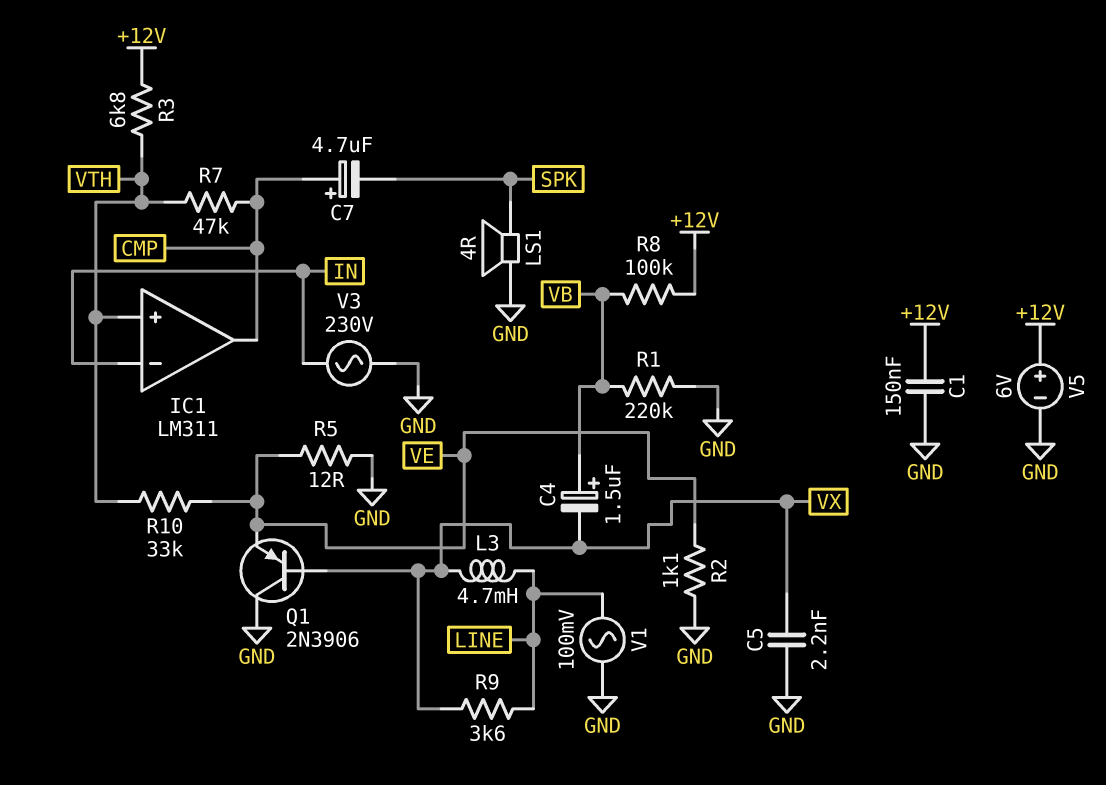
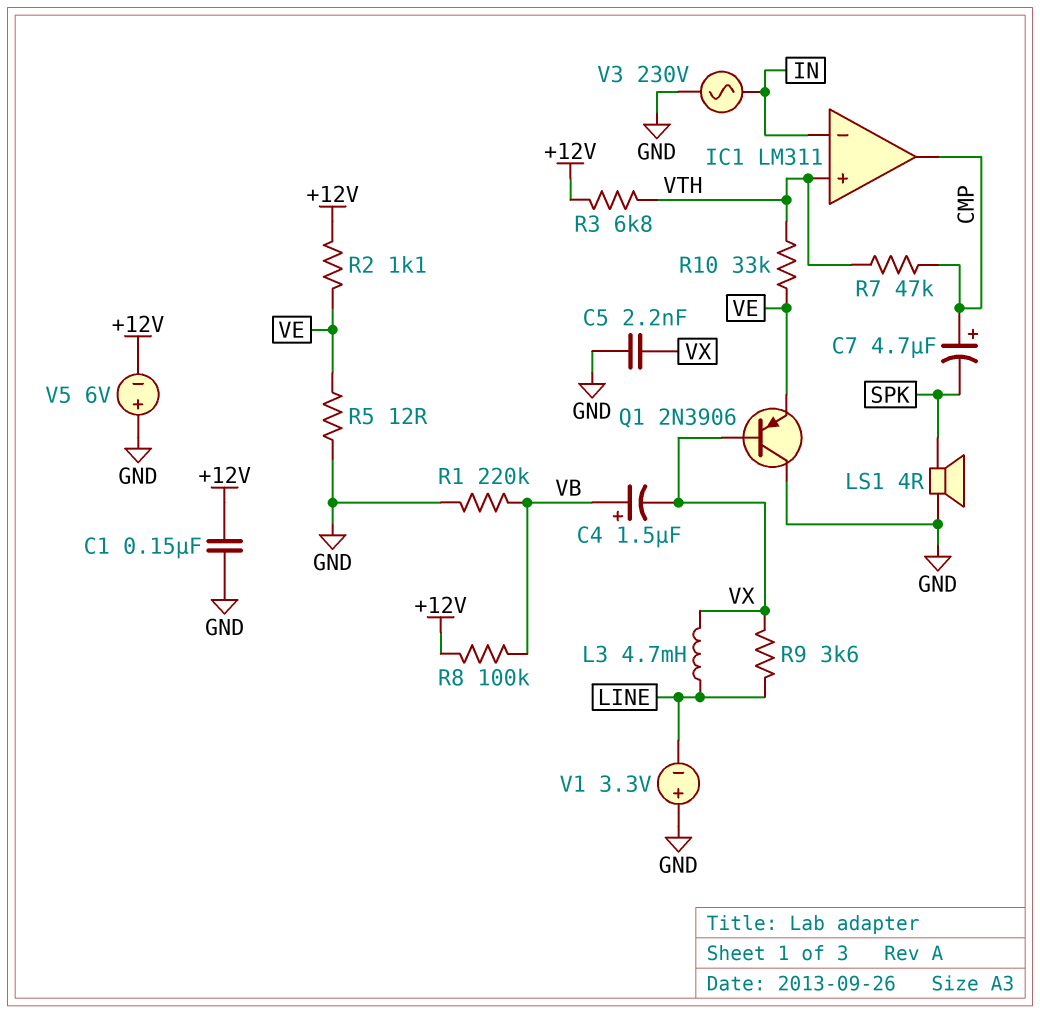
R2: 1.1k (GND, VE) -> 1.1k (+12V, VE)
V1: AC 100mV (GND, LINE) -> 3.3V (plus GND, minus LINE)
V5: 6V (plus +12V, minus GND) -> 6V (plus GND, minus +12V)

